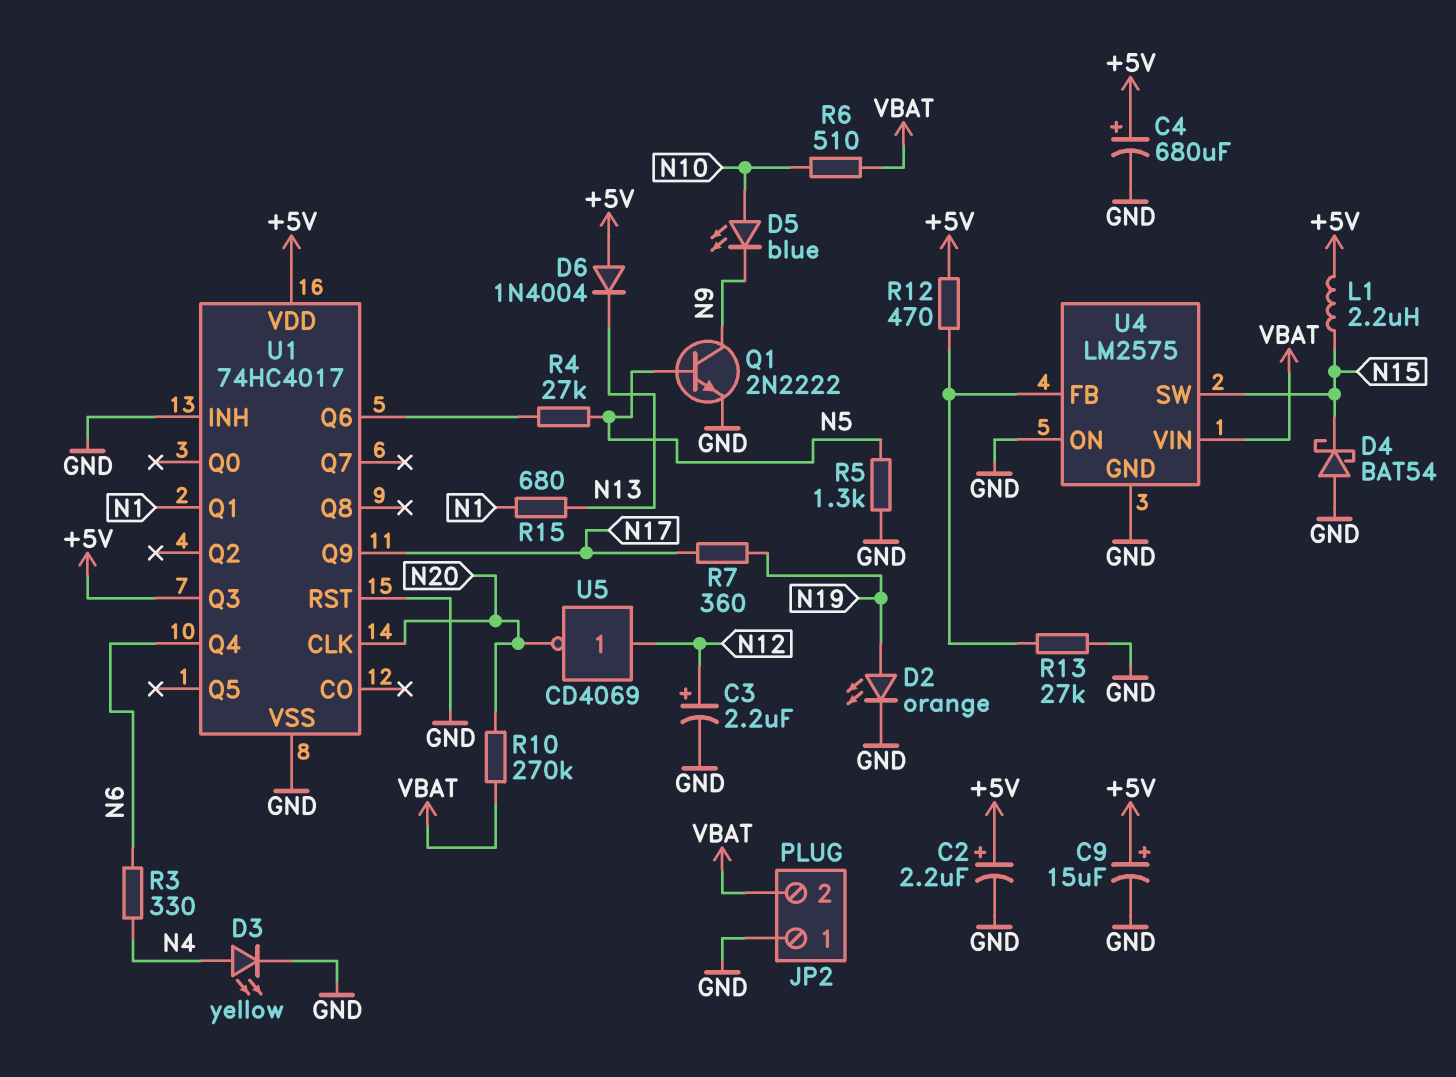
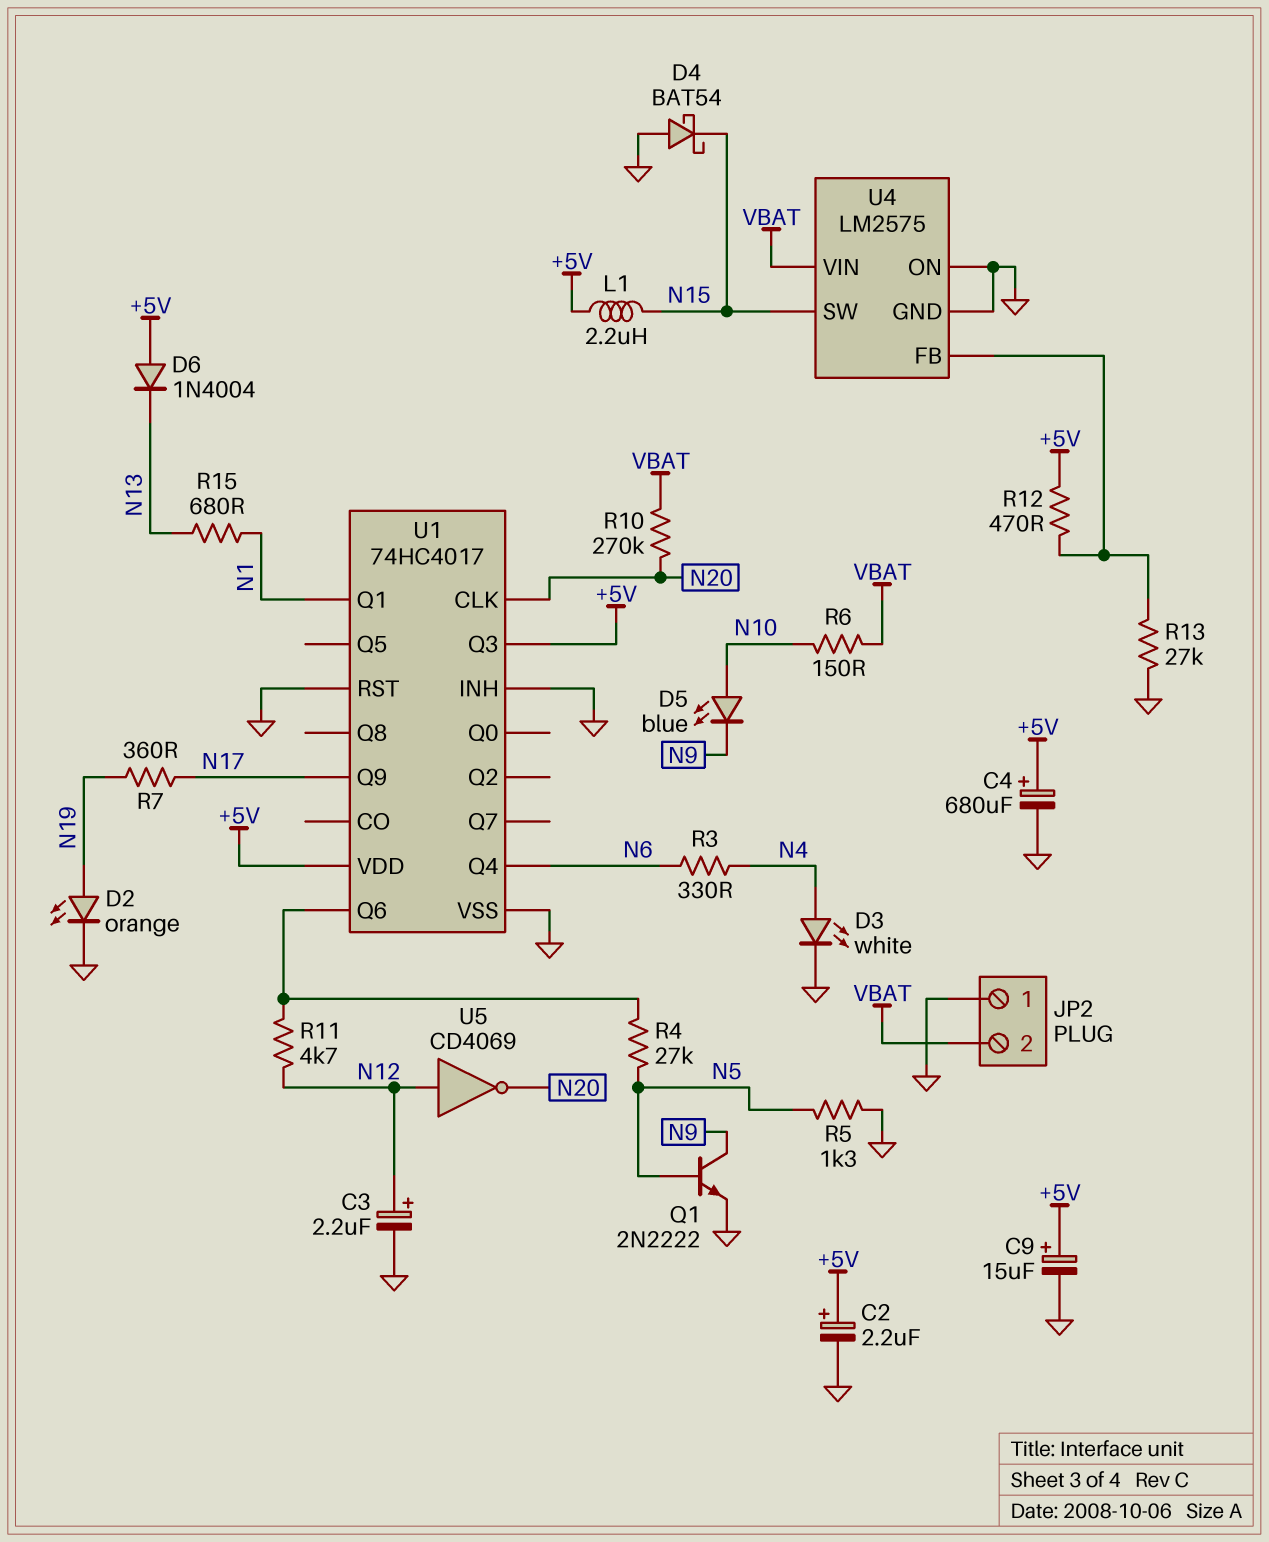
D3: LED yellow (A N4, K GND) -> LED white (A N4, K GND)
R6: 510 (N10, VBAT) -> 150 (N10, VBAT)
R11: none -> 4.7k (N12, U1/Q6)

